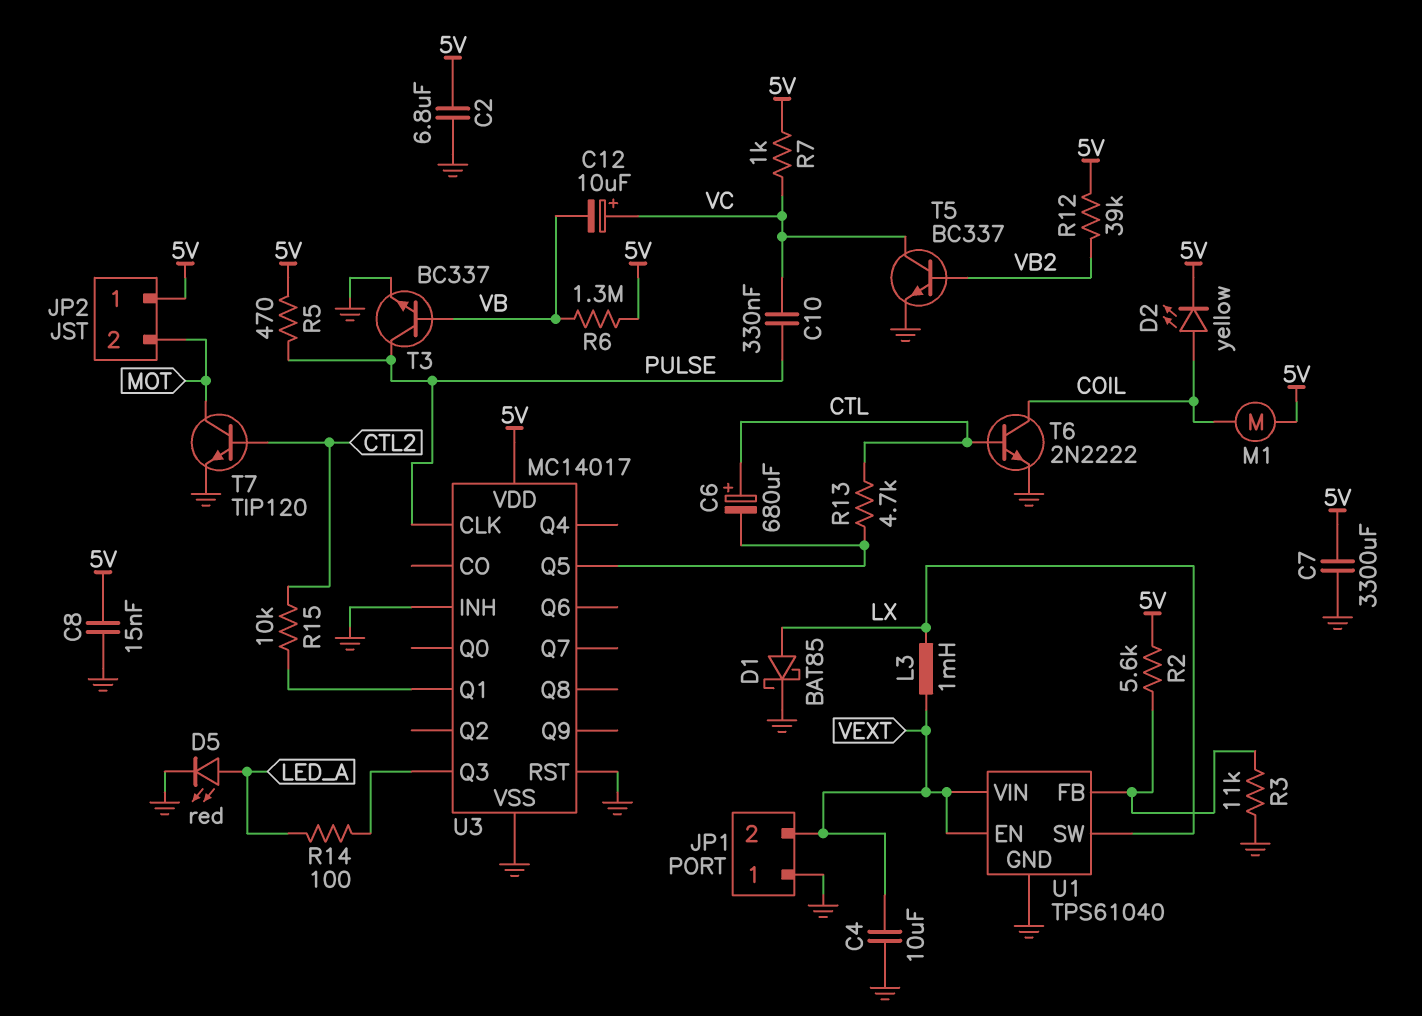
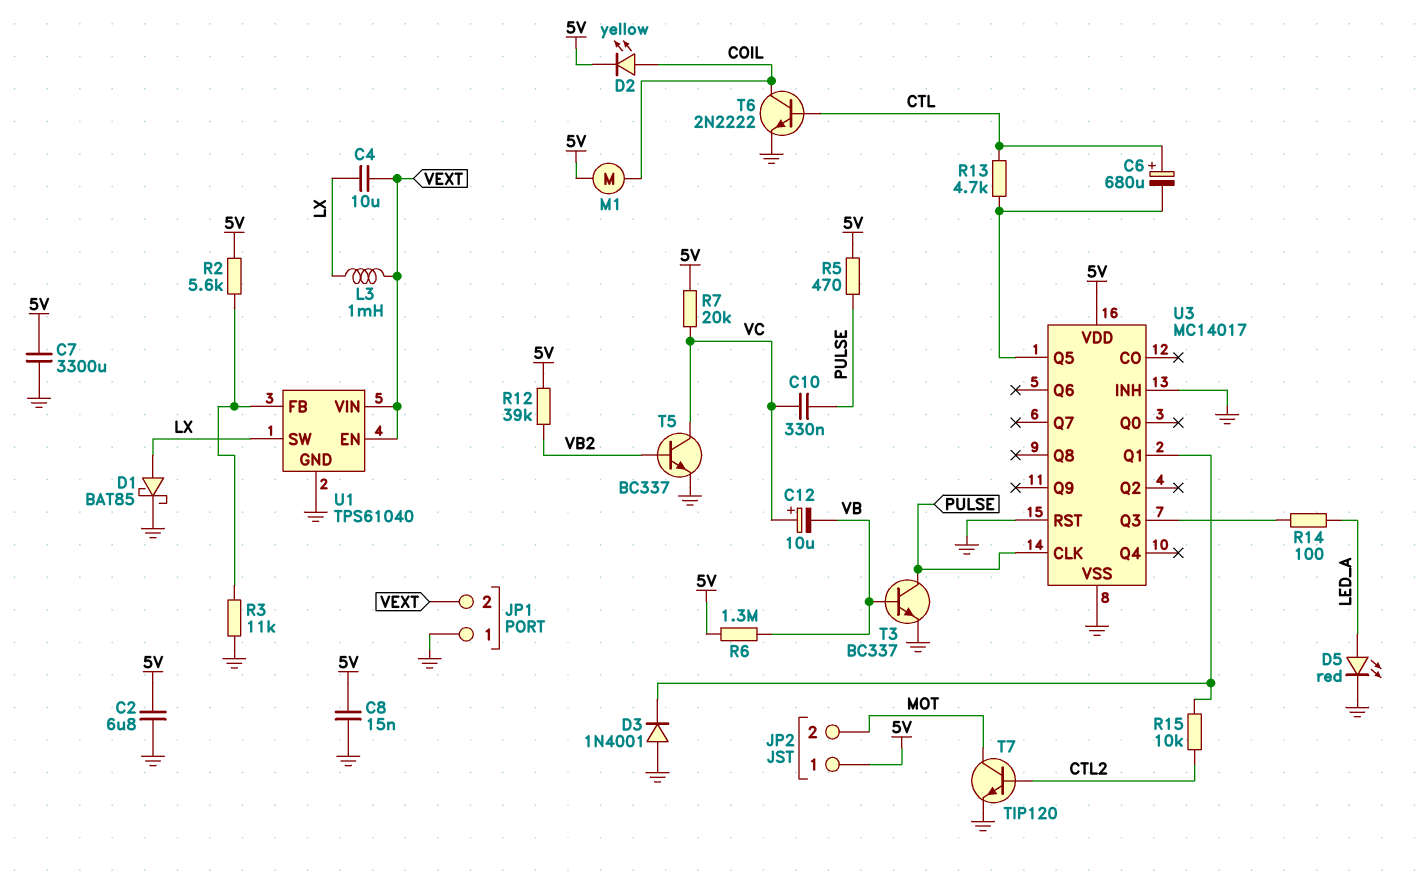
C4: 10uF (GND, VEXT) -> 10uF (LX, VEXT)
D3: none -> diode 1N4001 (A GND, K U3/Q1)
R7: 1k (5V, VC) -> 20k (5V, VC)

